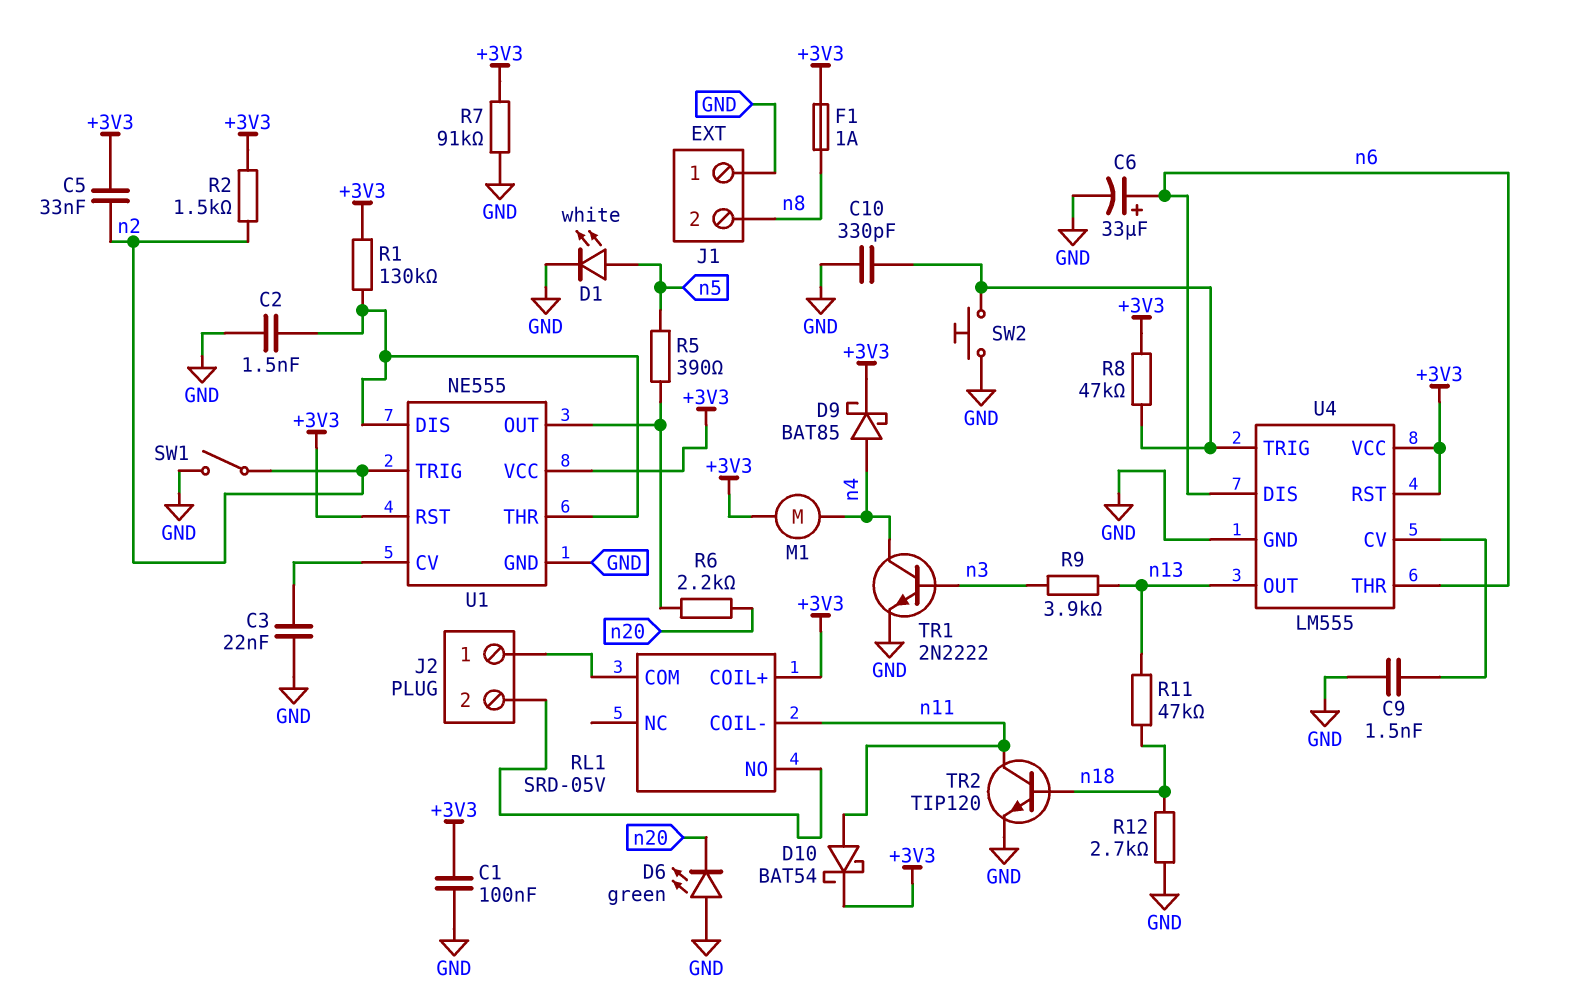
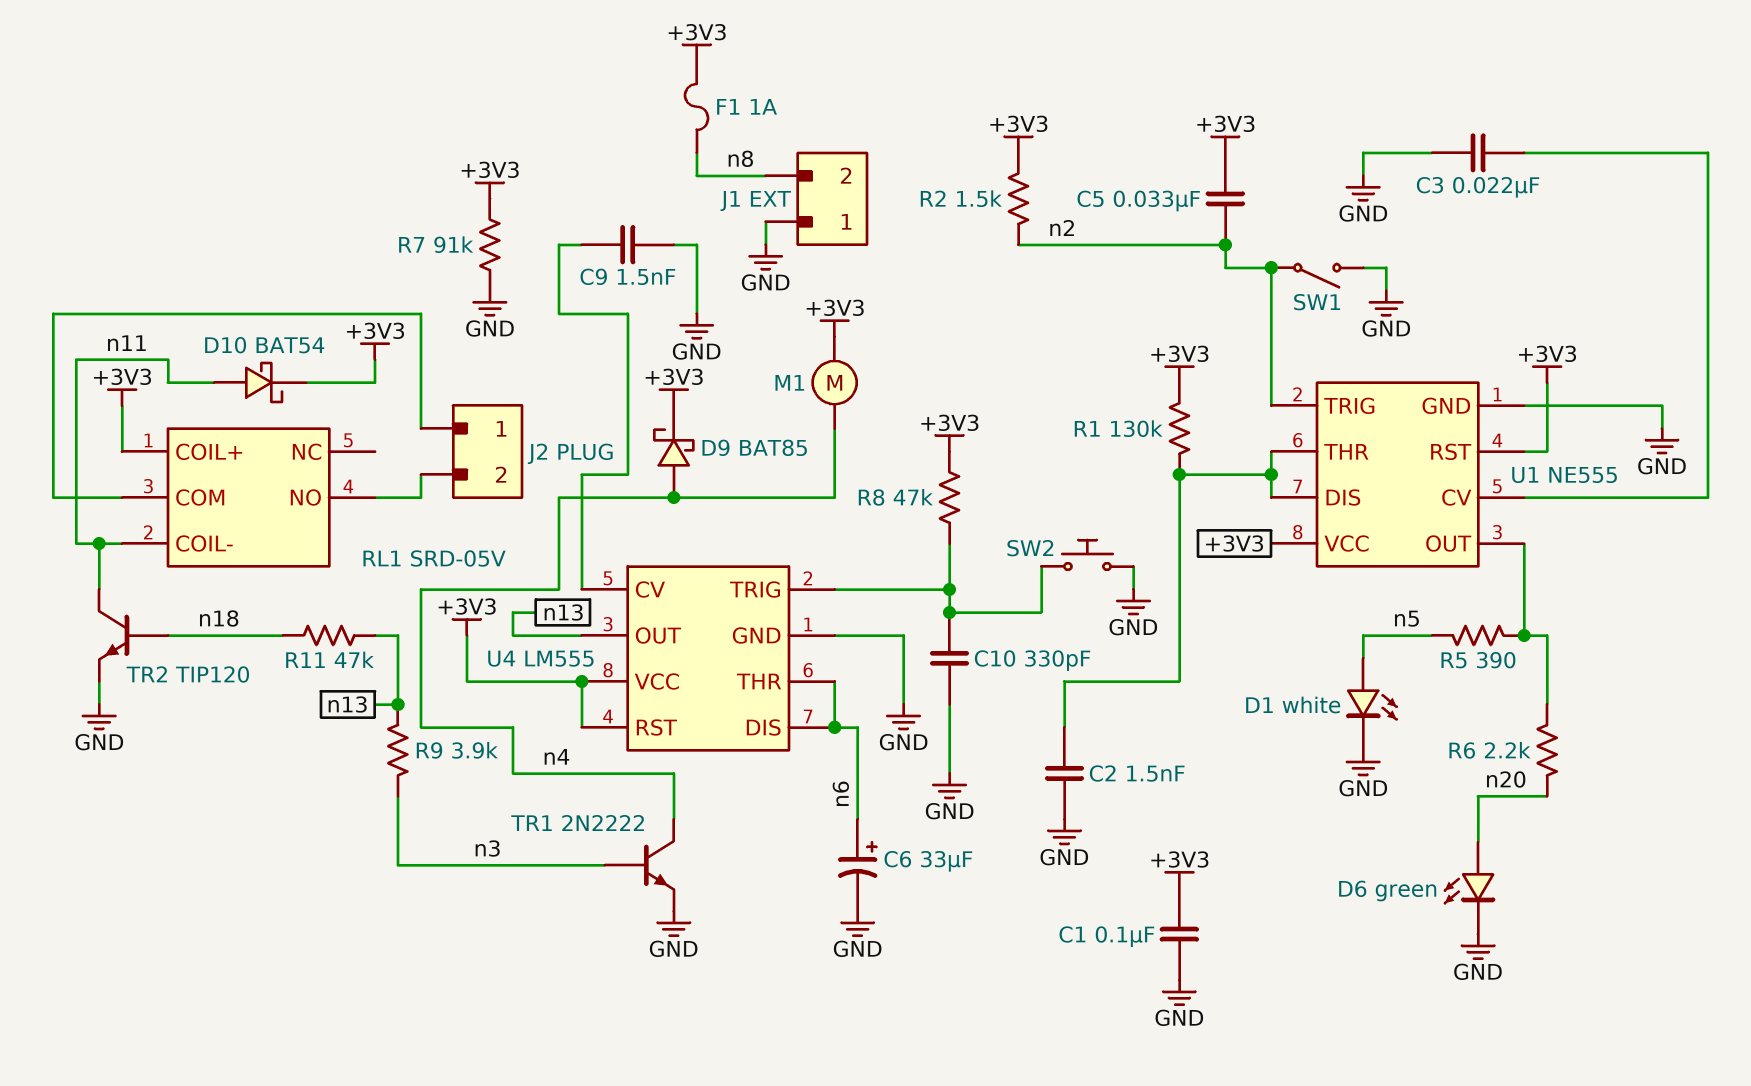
D6: LED green (A GND, K n20) -> LED green (A n20, K GND)
R12: 2.7k (GND, n18) -> none

